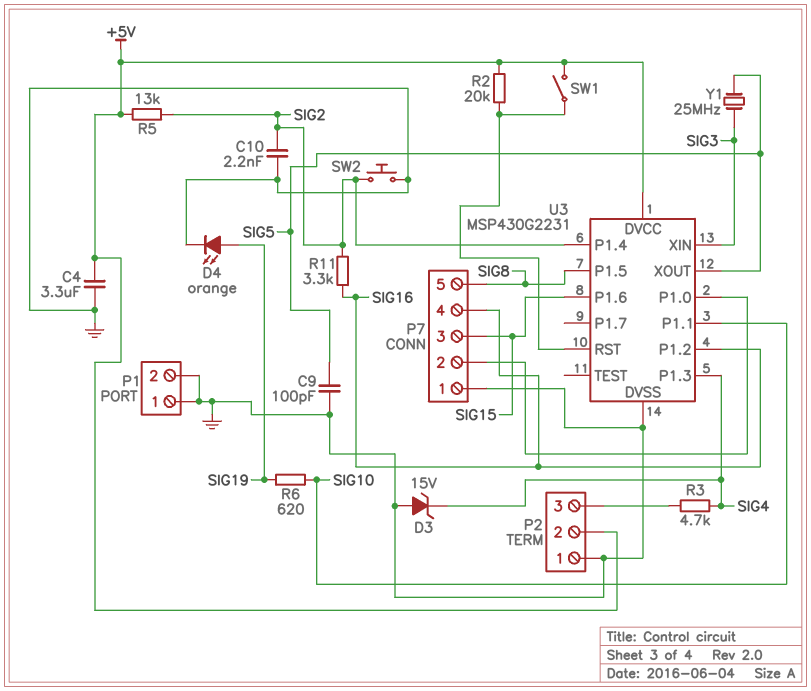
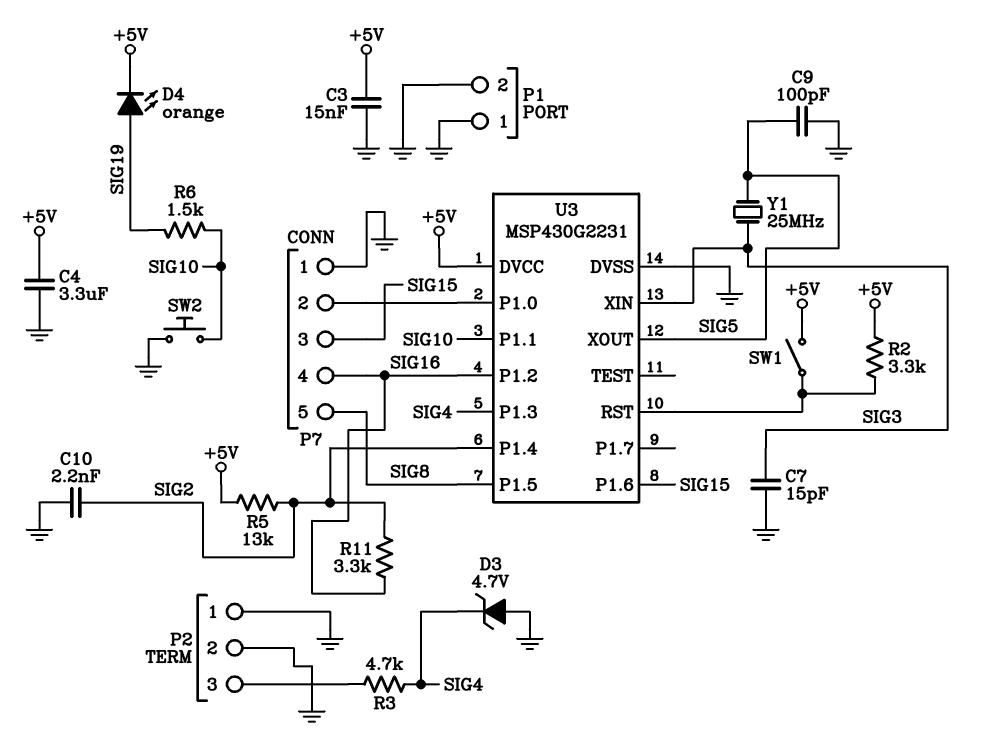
C3: none -> 15nF (+5V, GND)
C7: none -> 15pF (GND, SIG3)
D3: zener 15V (A GND, K SIG4) -> zener 4.7V (A GND, K SIG4)
D4: LED orange (A SIG19, K GND) -> LED orange (A SIG19, K +5V)
P2 pin 2: +5V -> GND
R2: 20k (+5V, U3/RST) -> 3.3k (+5V, U3/RST)
R6: 620 (SIG10, SIG19) -> 1.5k (SIG10, SIG19)
SW2: button (GND, SIG2) -> button (GND, SIG10)

